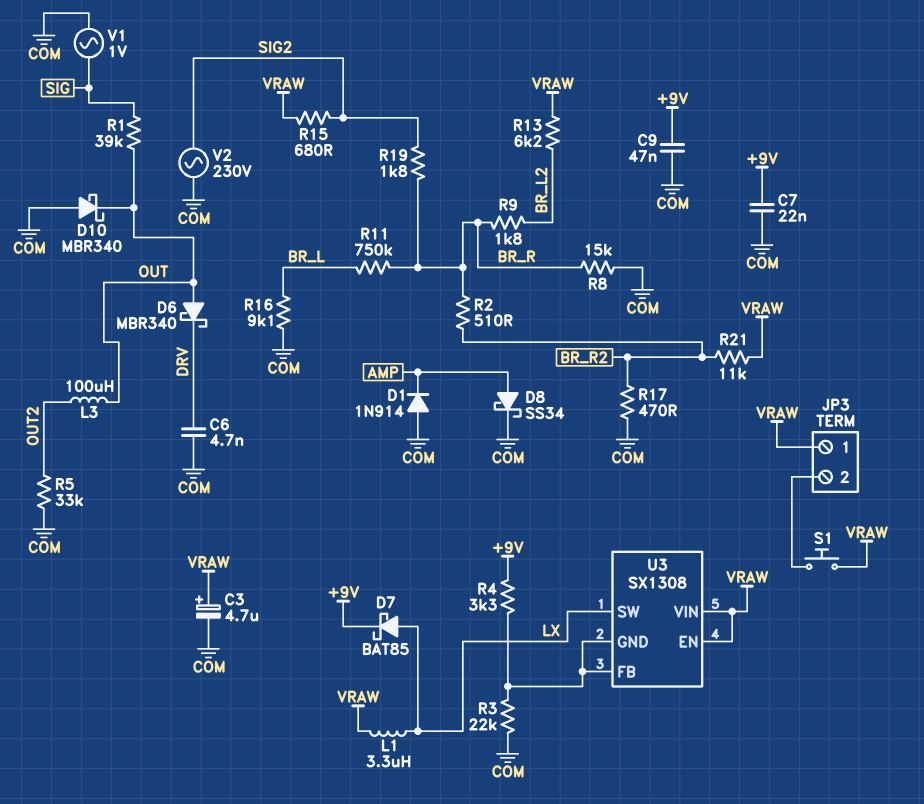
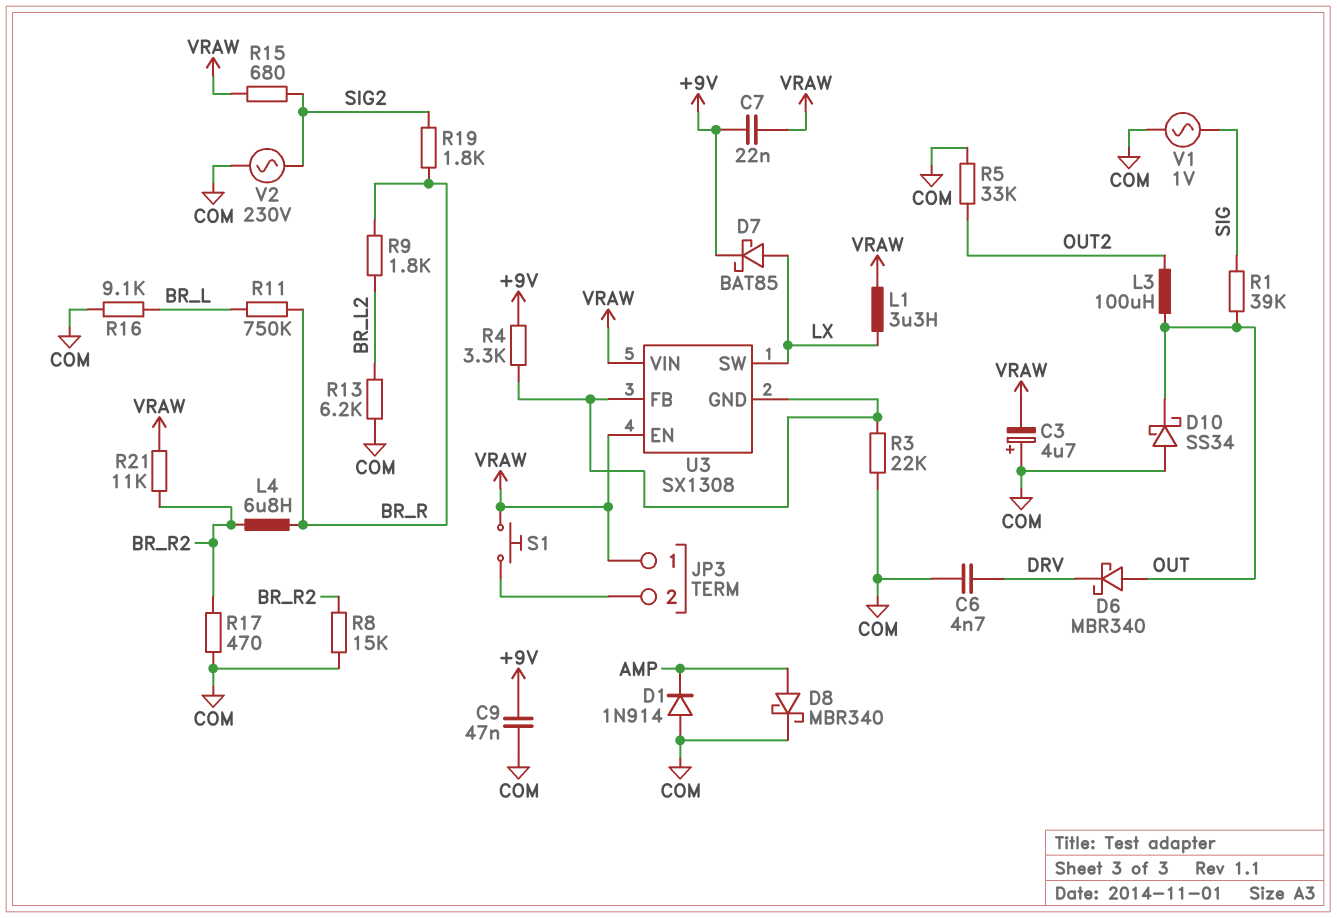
C3: 4.7uF (plus VRAW, minus COM) -> 4.7uF (plus COM, minus VRAW)
C7: 22nF (+9V, COM) -> 22nF (+9V, VRAW)
D8: schottky SS34 (A AMP, K COM) -> schottky MBR340 (A AMP, K COM)
D10: schottky MBR340 (A COM, K OUT) -> schottky SS34 (A COM, K OUT)
L4: none -> 6.8uH (BR_R, BR_R2)
R2: 510 (BR_R, BR_R2) -> none
R8: 15k (BR_R, COM) -> 15k (BR_R2, COM)
R13: 6.2k (BR_L2, VRAW) -> 6.2k (BR_L2, COM)

